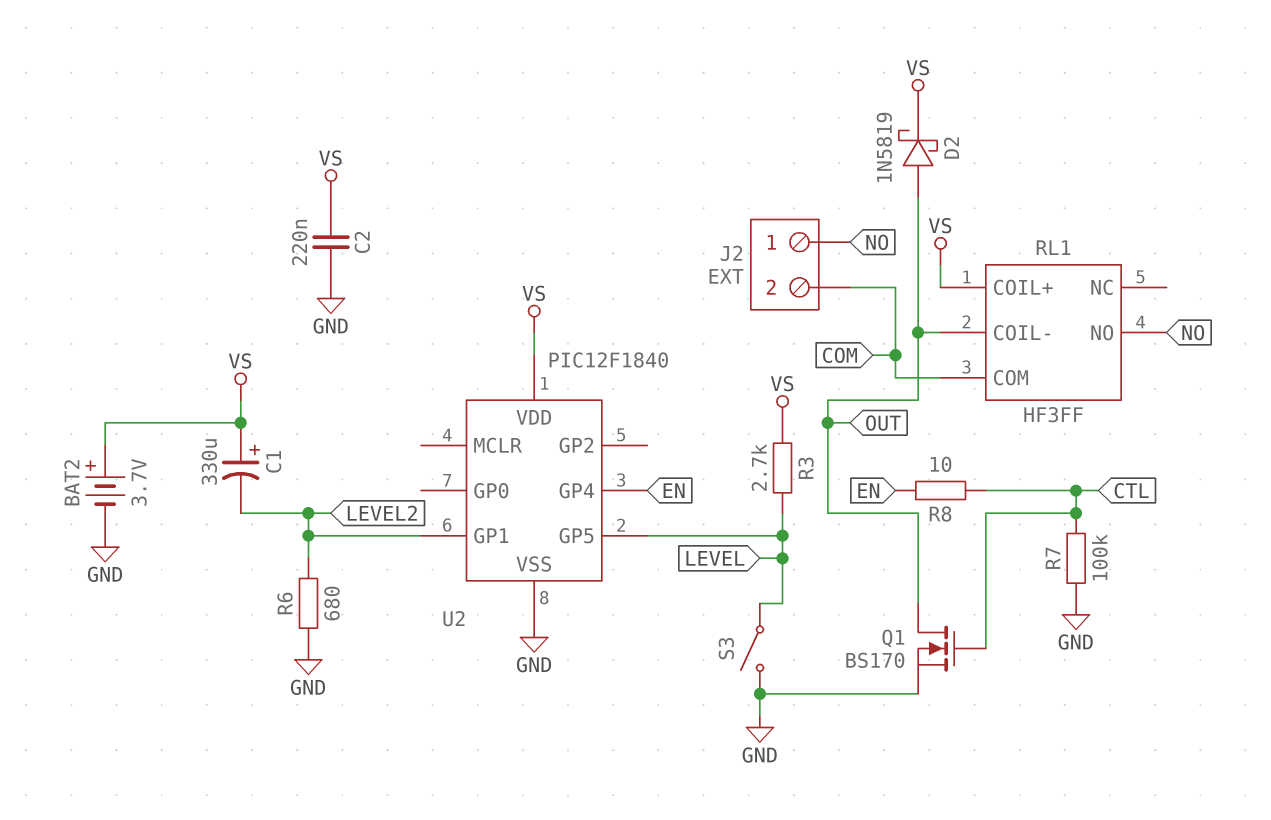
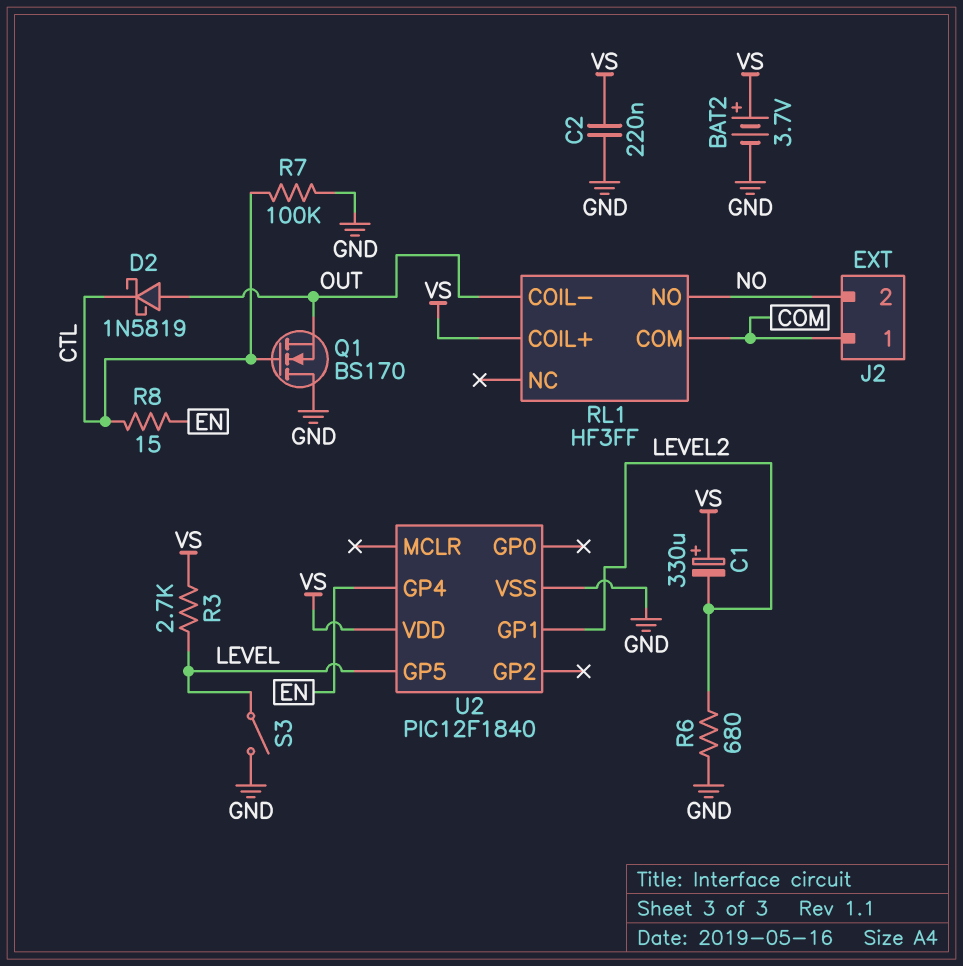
D2: schottky 1N5819 (A OUT, K VS) -> schottky 1N5819 (A OUT, K CTL)
J2 pin 1: NO -> COM
J2 pin 2: COM -> NO
Q1: NMOS BS170 (G CTL, D OUT, S GND) -> NMOS BS170 (G CTL, D GND, S OUT)
R8: 10 (CTL, EN) -> 15 (CTL, EN)

